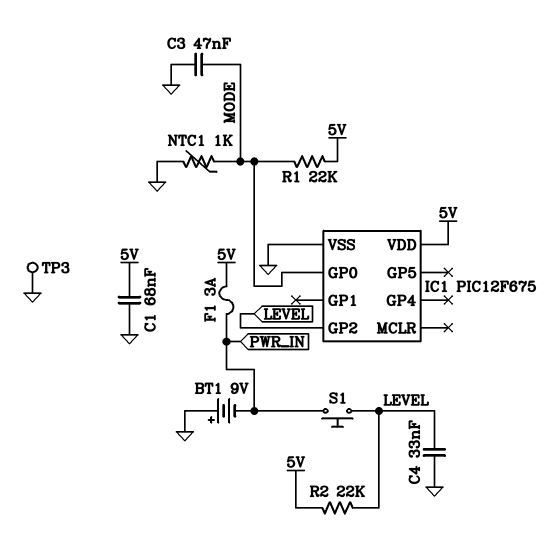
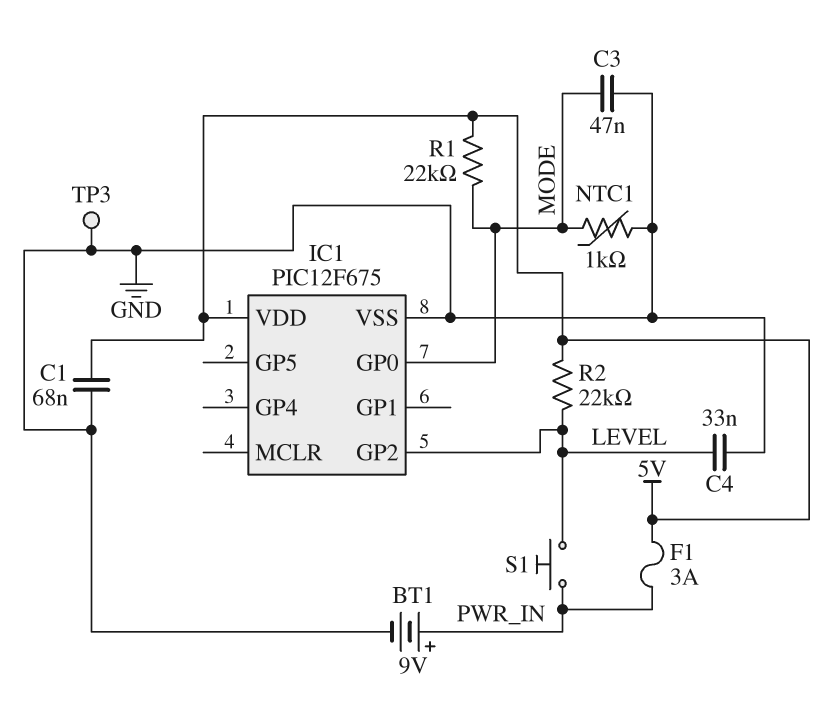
BT1: 9V (plus GND, minus PWR_IN) -> 9V (plus PWR_IN, minus GND)

